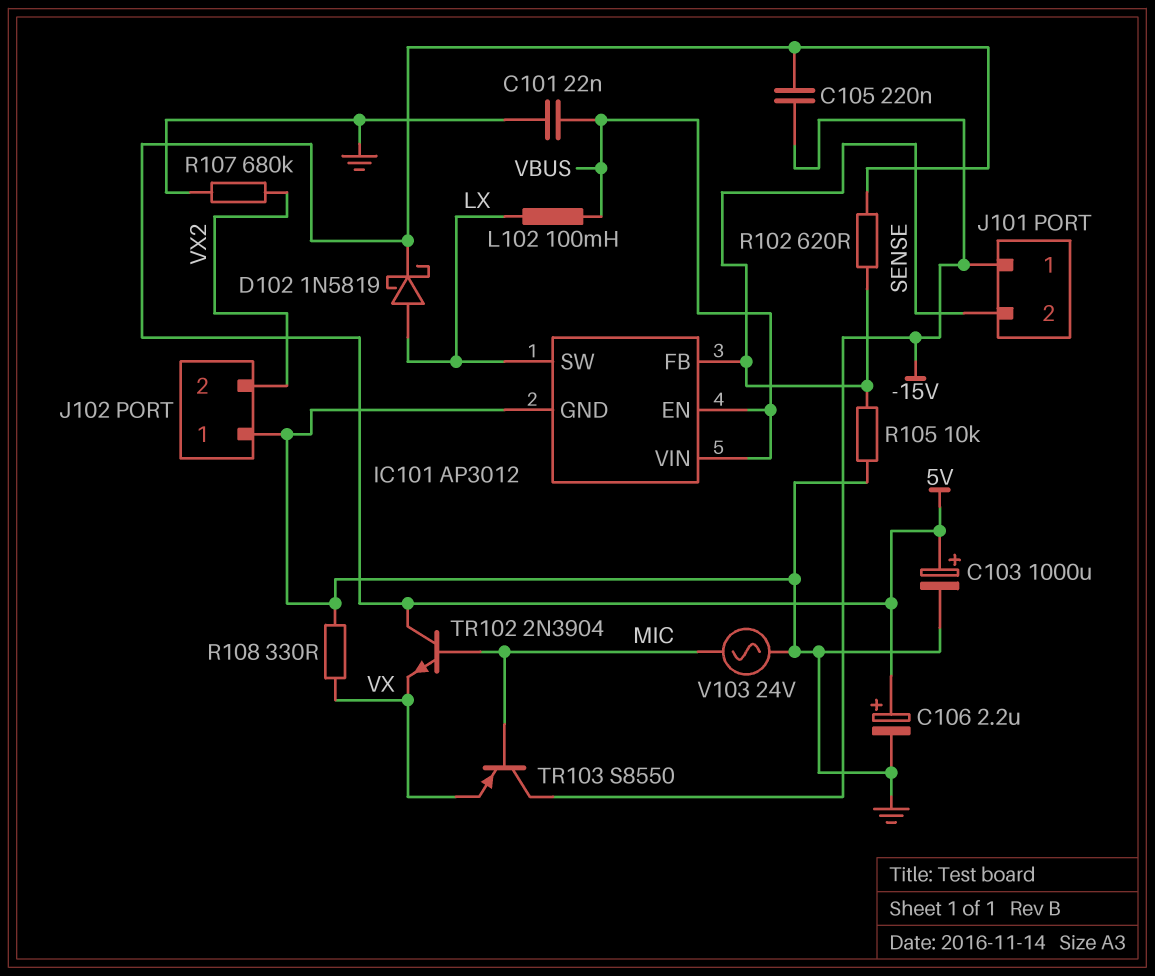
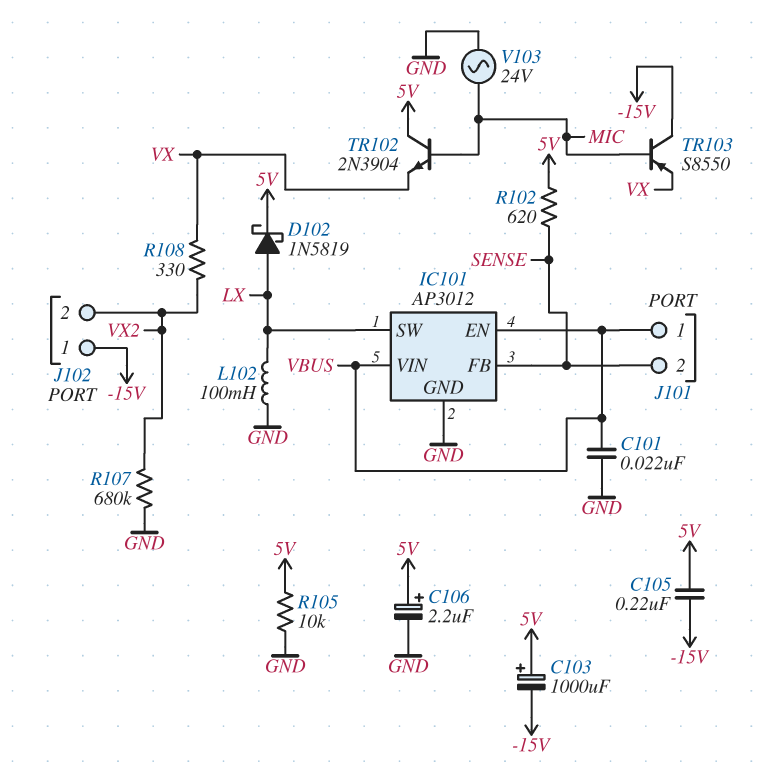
C103: 1000uF (plus 5V, minus GND) -> 1000uF (plus 5V, minus -15V)
J101 pin 1: -15V -> VBUS
J102 pin 1: GND -> -15V
L102: 100mH (LX, VBUS) -> 100mH (GND, LX)
R105: 10k (GND, SENSE) -> 10k (5V, GND)
R108: 330 (GND, VX) -> 330 (VX, VX2)

